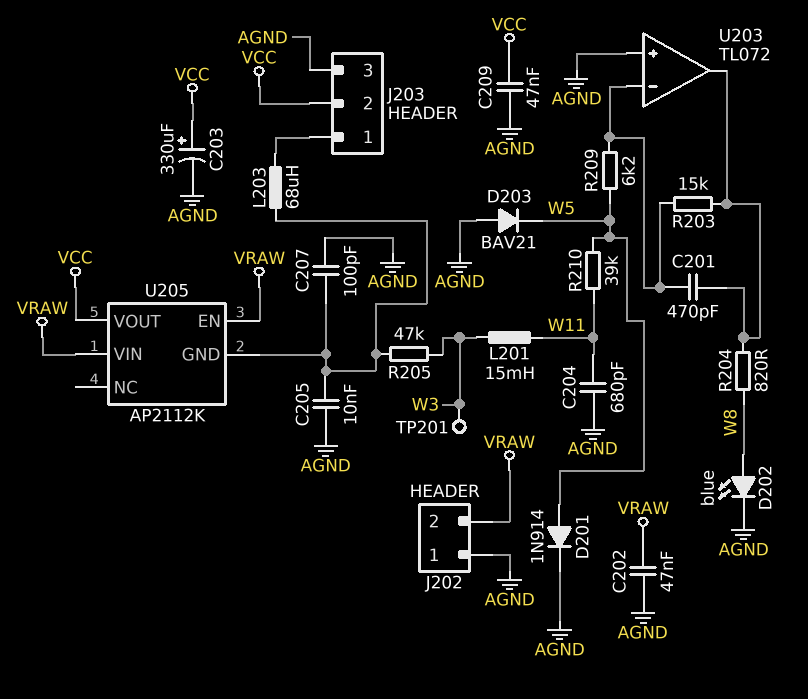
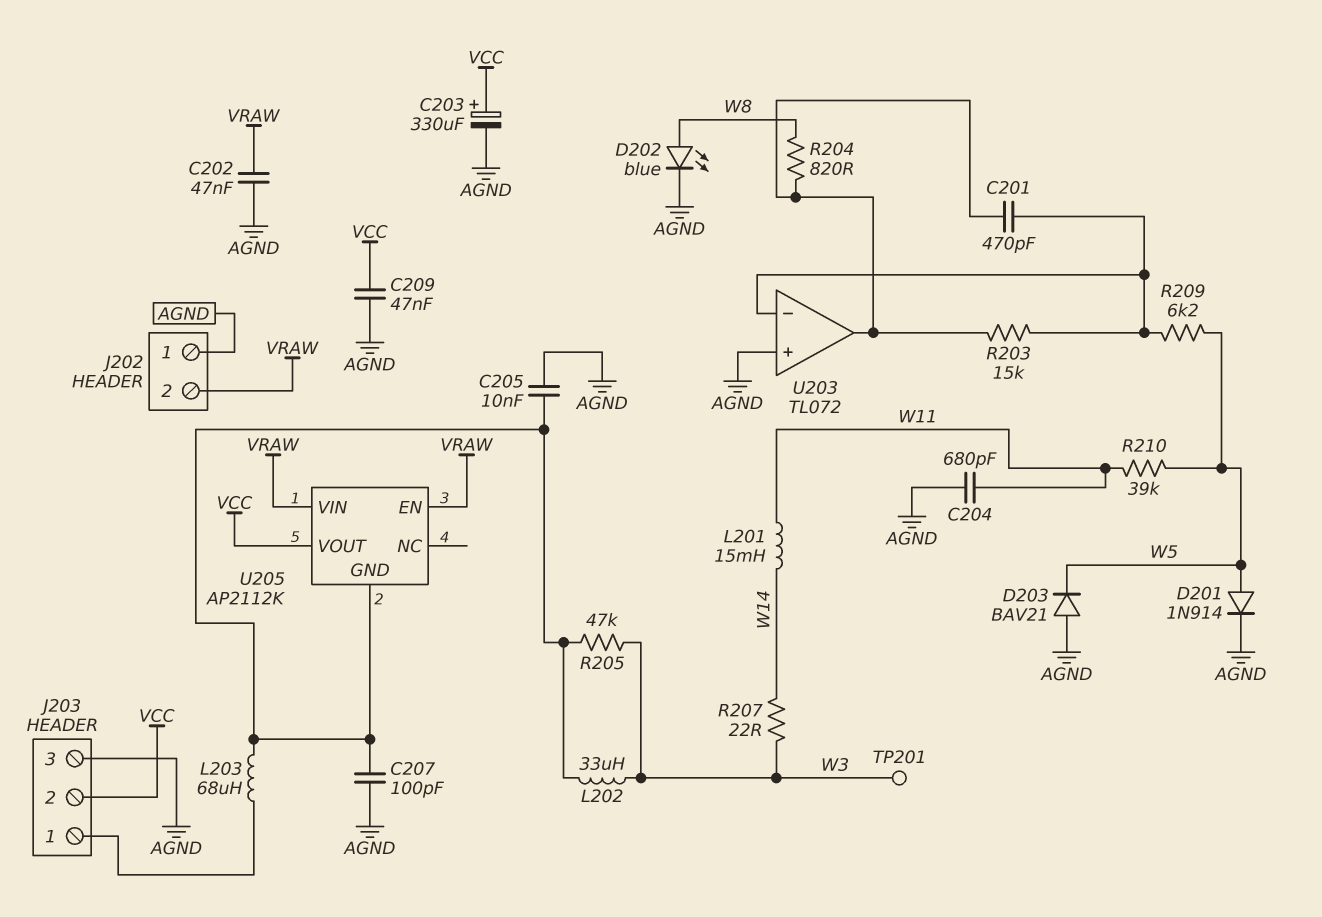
L201: 15mH (W3, W11) -> 15mH (W11, W14)
L202: none -> 33uH (U205/GND, W3)
R207: none -> 22 (W3, W14)

